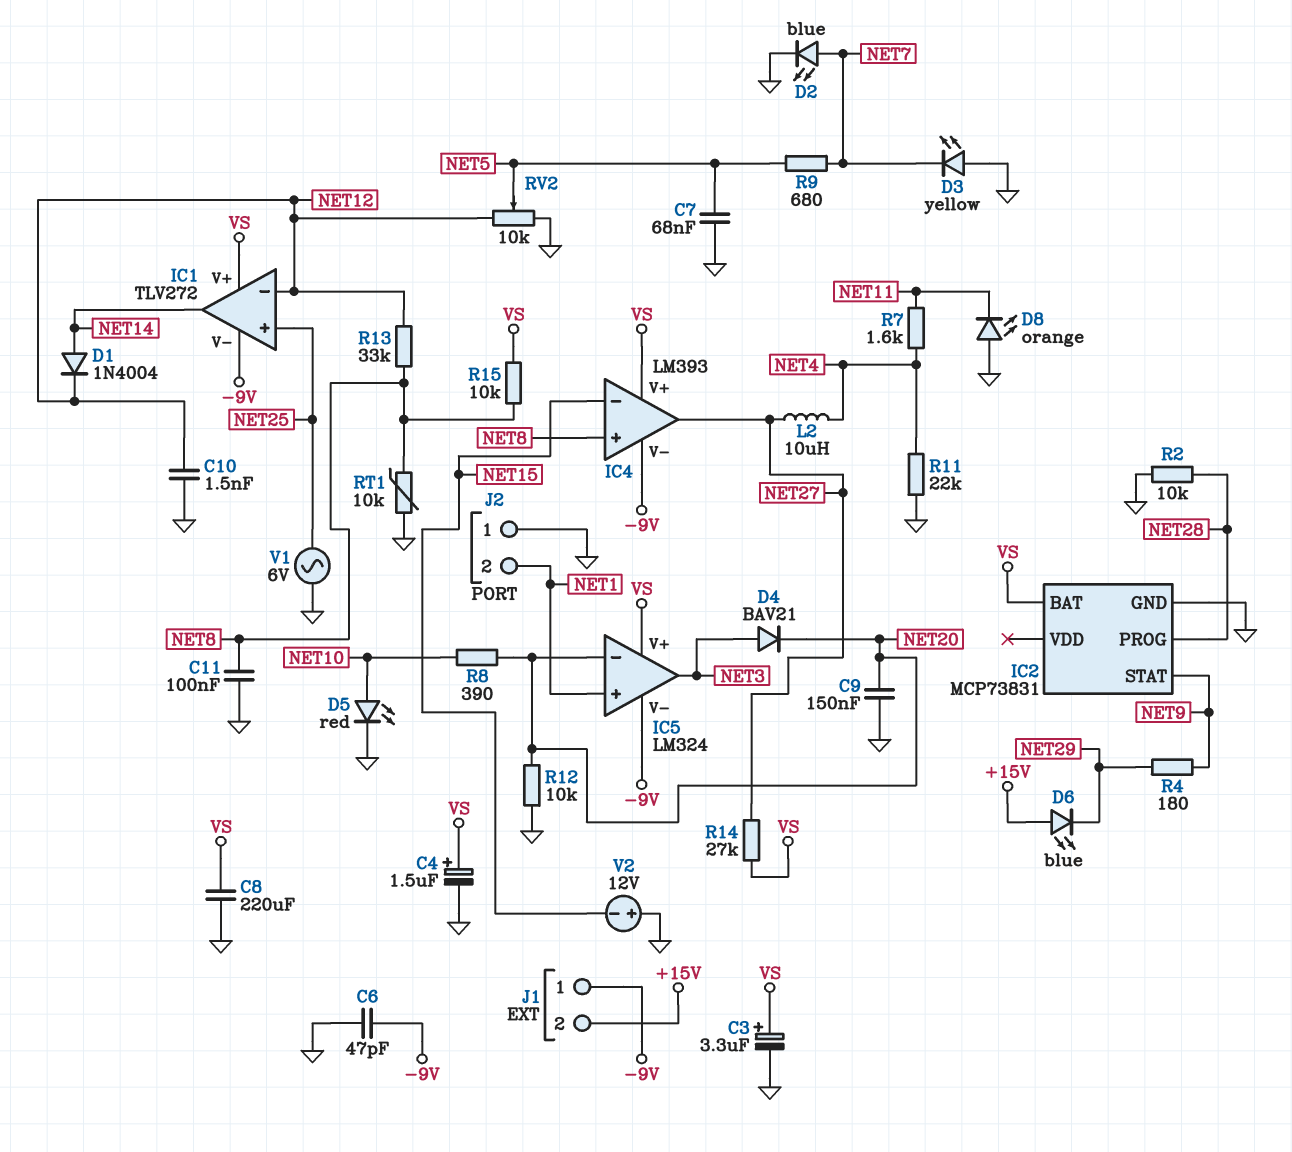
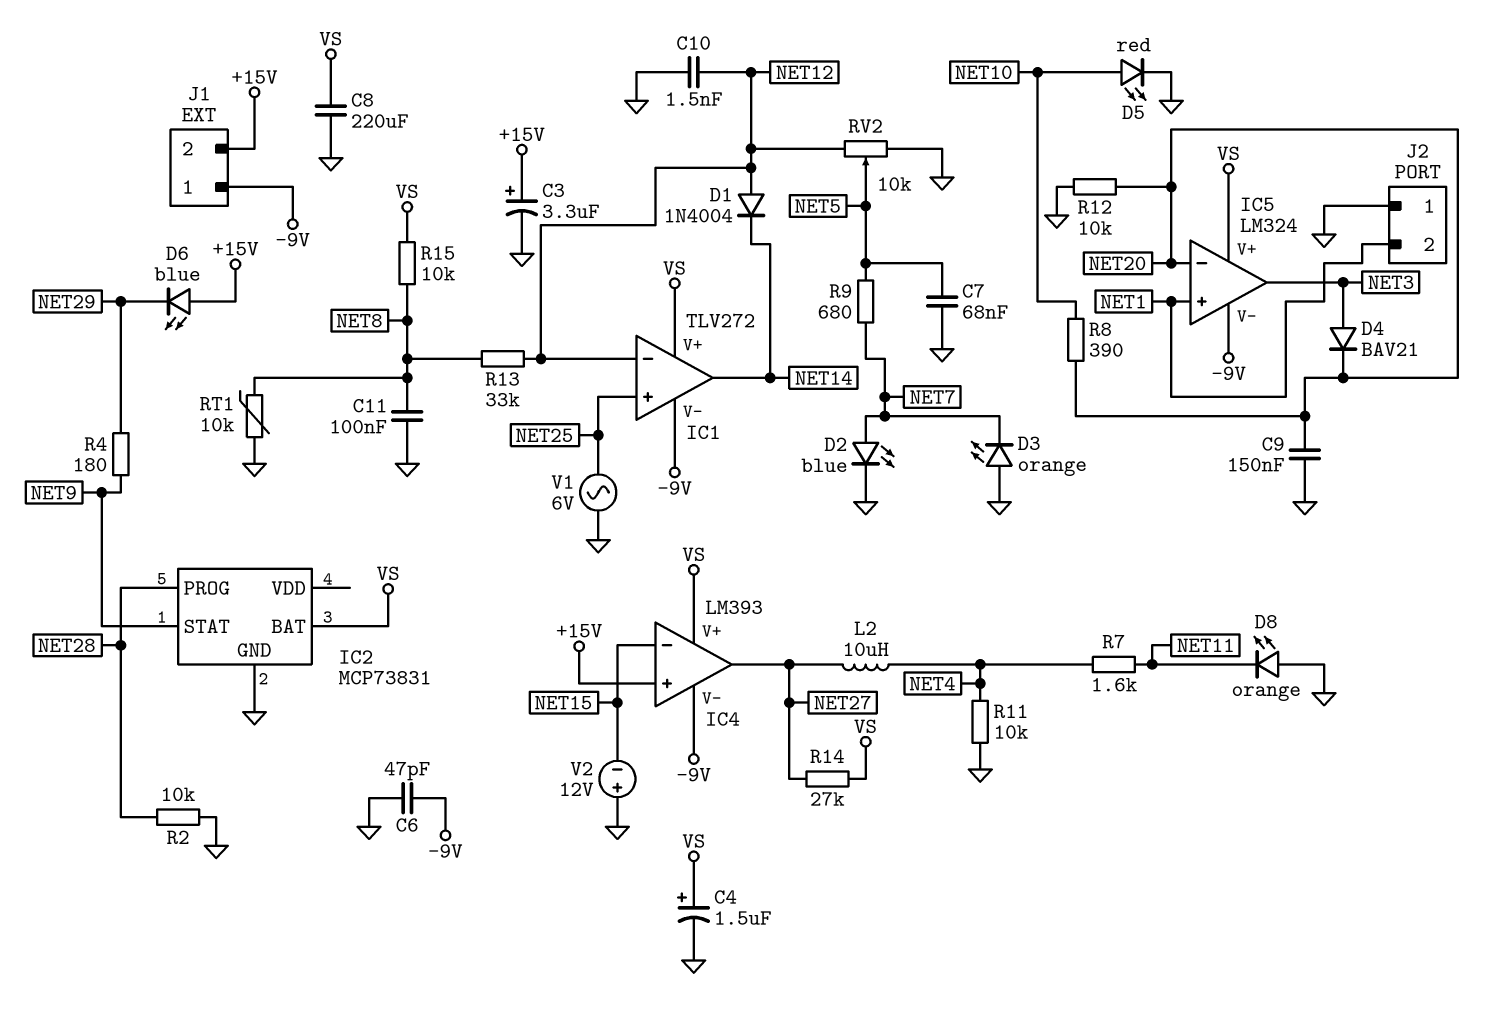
C3: 3.3uF (plus VS, minus GND) -> 3.3uF (plus +15V, minus GND)
D1: diode 1N4004 (A NET14, K NET12) -> diode 1N4004 (A NET12, K NET14)
D3: LED yellow (A GND, K NET7) -> LED orange (A GND, K NET7)
IC4 pin in+: NET8 -> +15V
R11: 22k (GND, NET4) -> 10k (GND, NET4)

